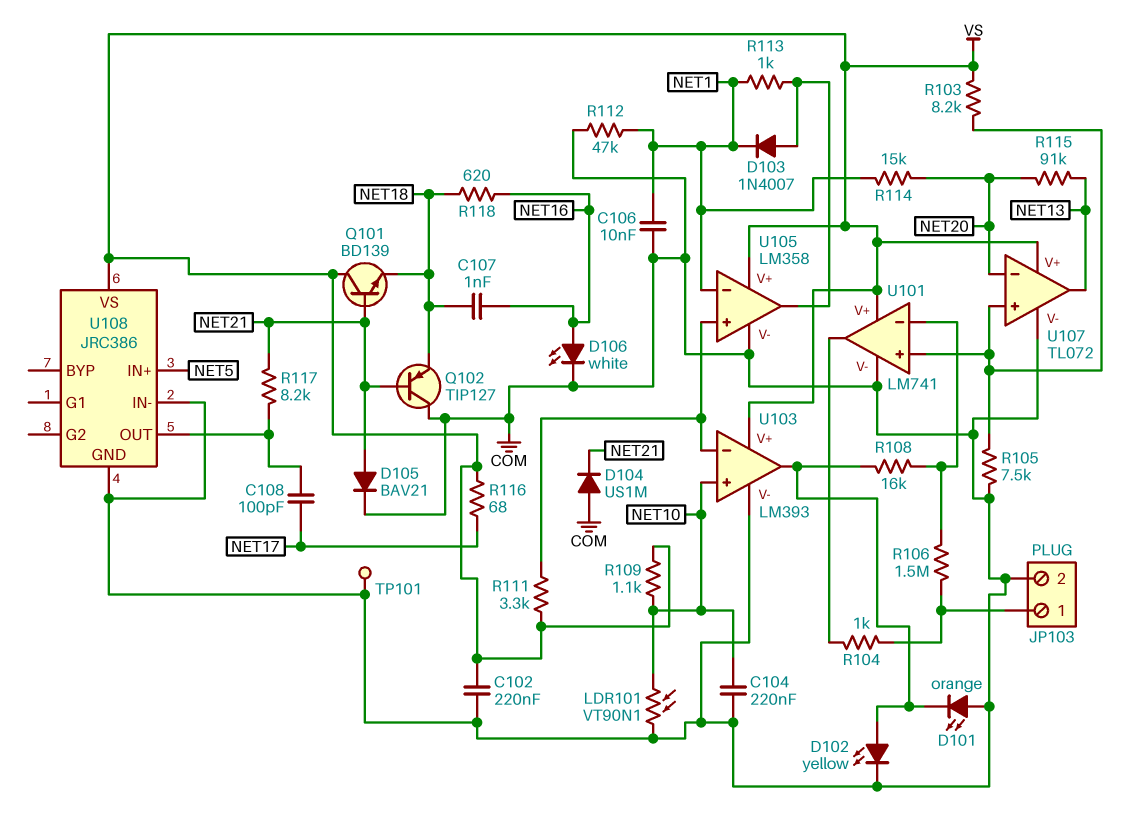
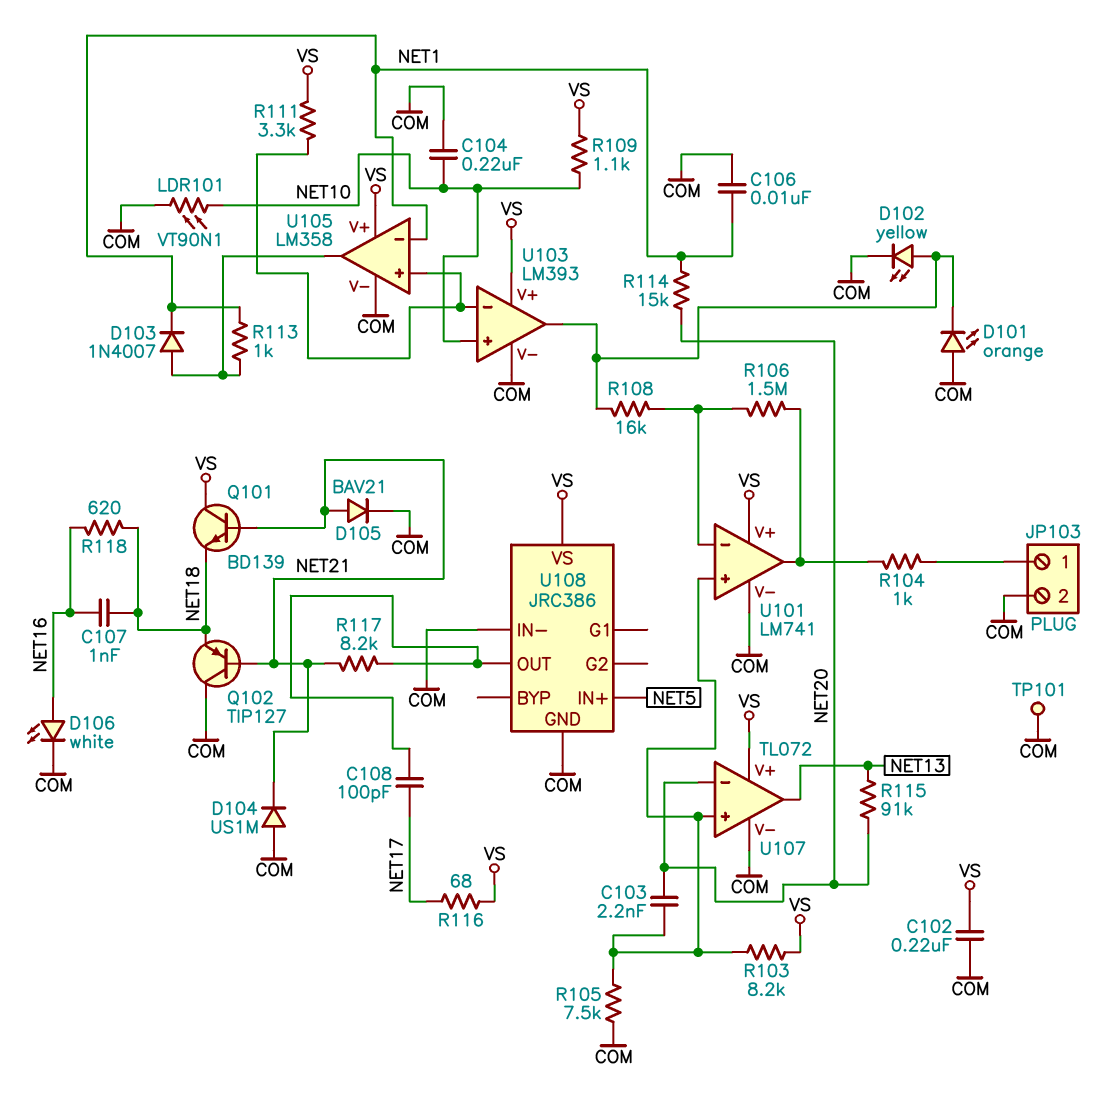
C103: none -> 2.2nF (NET20, U101/in+)
R106: 1.5M (JP103/1, U101/in-) -> 1.5M (U101/in-, U101/out)
R112: 47k (COM, NET1) -> none

